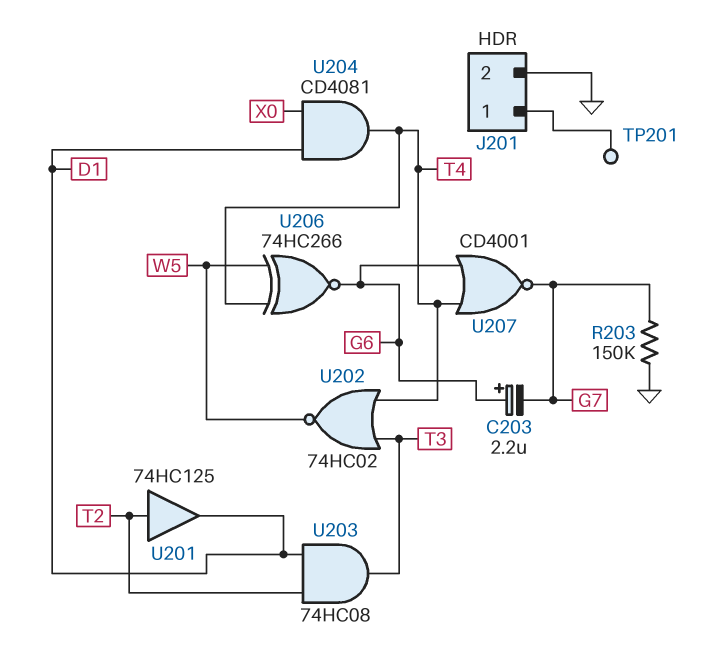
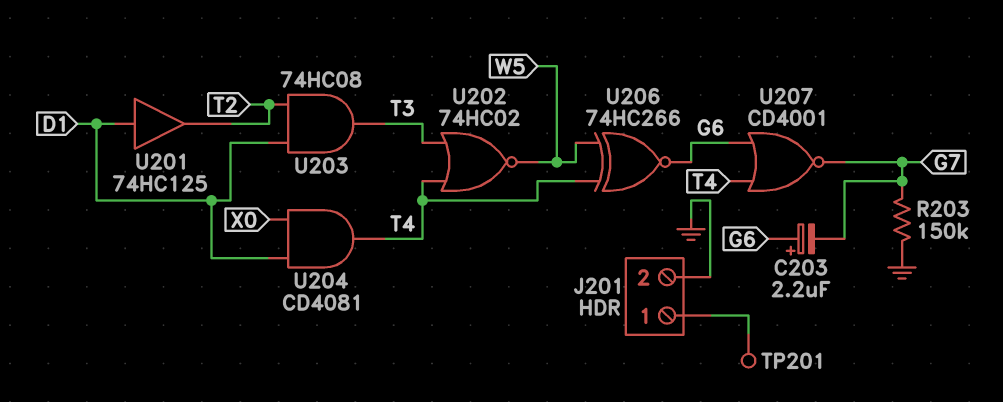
U201: buffer 74HC125 (in T2, out D1) -> buffer 74HC125 (in D1, out T2)

